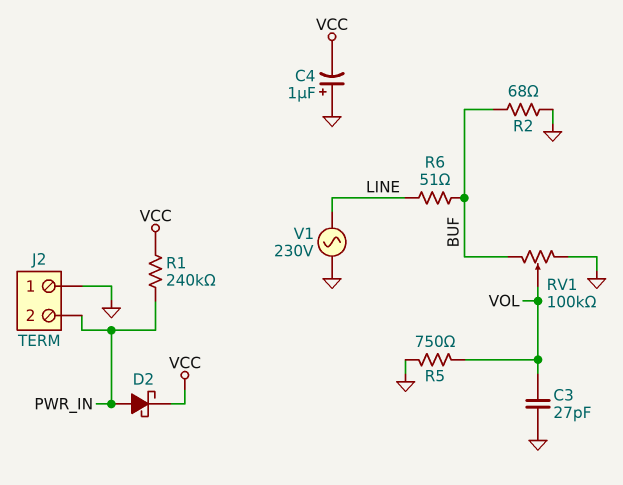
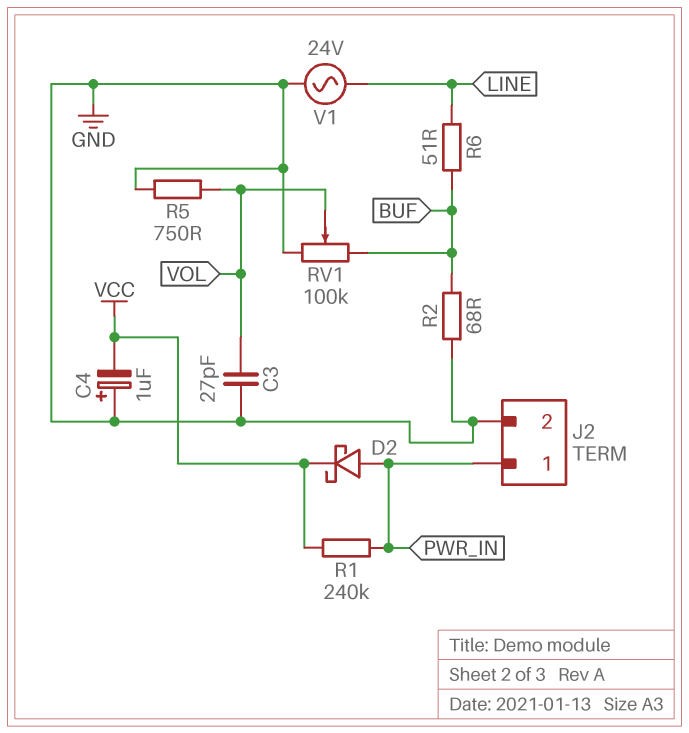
J2 pin 1: GND -> PWR_IN
J2 pin 2: PWR_IN -> GND
V1: AC 230V (GND, LINE) -> AC 24V (GND, LINE)

